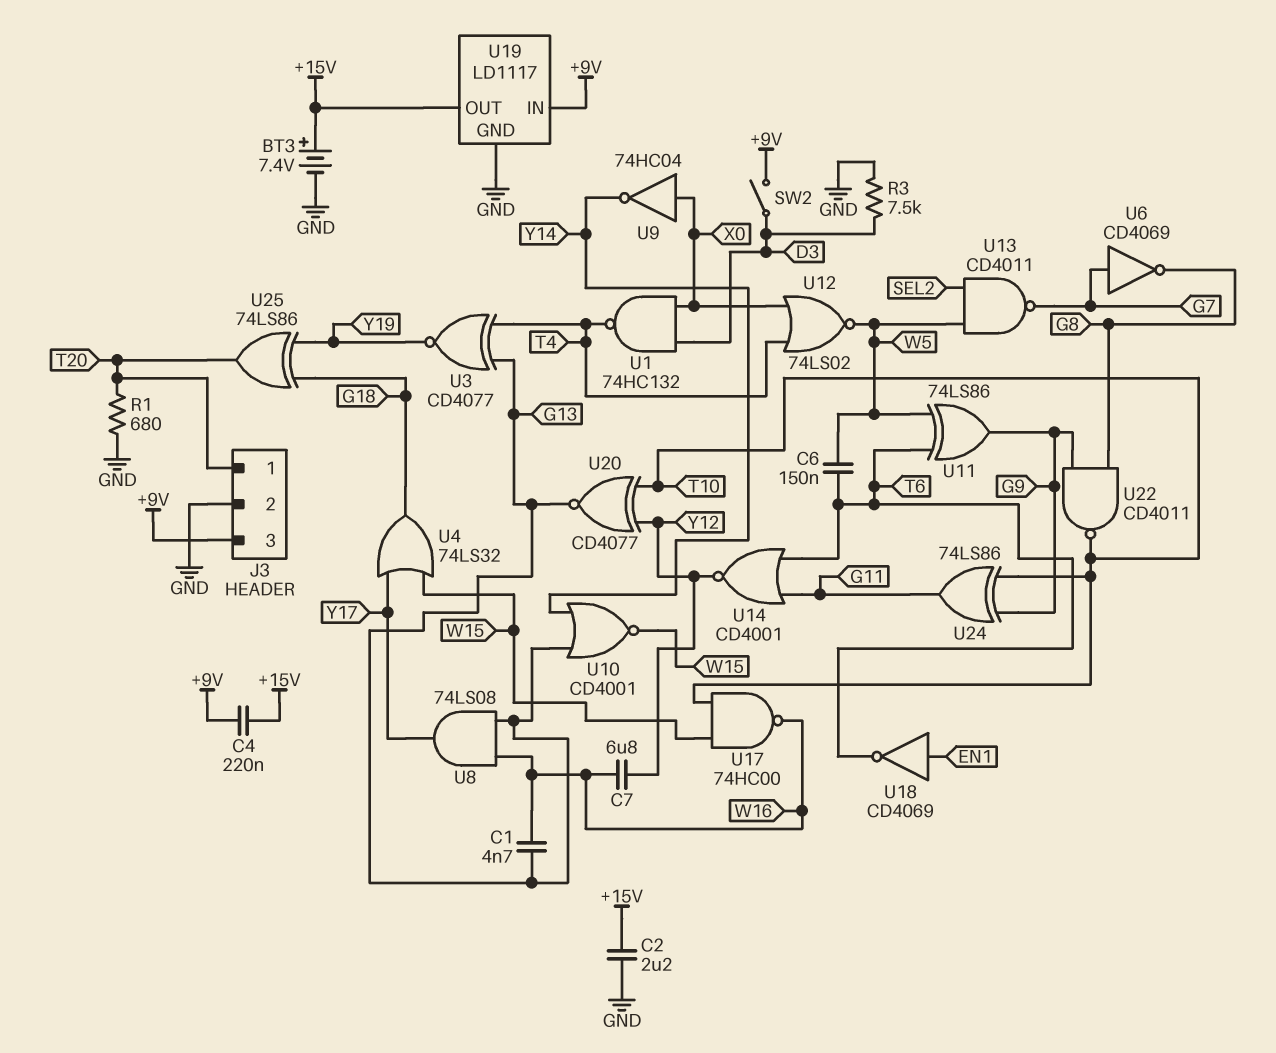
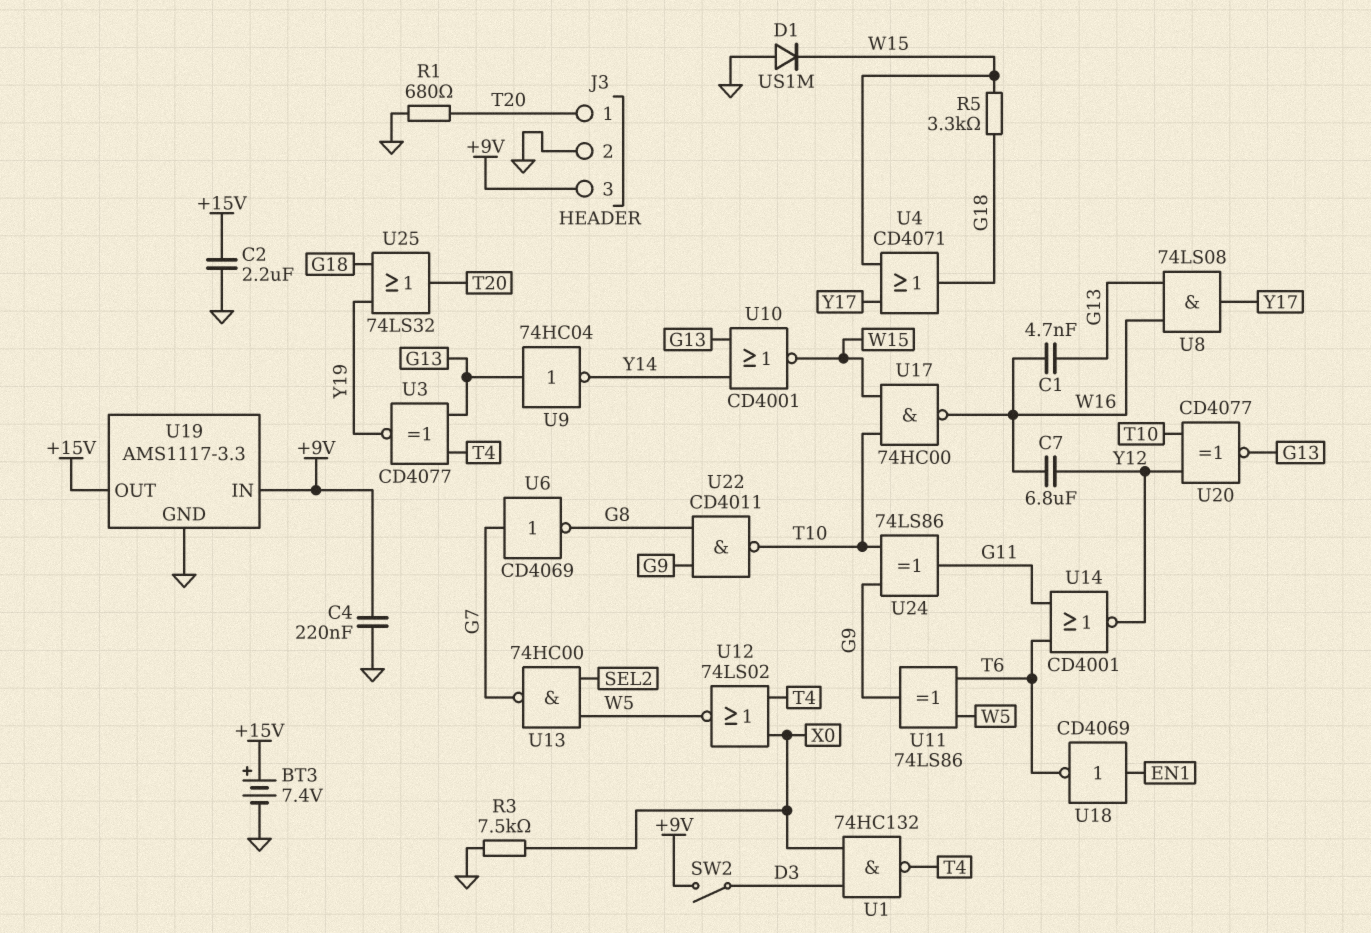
C4: 220nF (+9V, +15V) -> 220nF (+9V, GND)
C6: 150nF (T6, W5) -> none
D1: none -> diode US1M (A GND, K W15)
R3: 7.5k (D3, GND) -> 7.5k (GND, X0)
R5: none -> 3.3k (G18, W15)
U4: OR 74LS32 (in W15, in Y17, out G18) -> OR CD4071 (in W15, in Y17, out G18)
U9: NOT 74HC04 (in X0, out Y14) -> NOT 74HC04 (in G13, out Y14)
U13: NAND CD4011 (in SEL2, in W5, out G7) -> NAND 74HC00 (in SEL2, in W5, out G7)
U19: LD1117 -> AMS1117-3.3
U25: XOR 74LS86 (in G18, in Y19, out T20) -> OR 74LS32 (in G18, in Y19, out T20)

